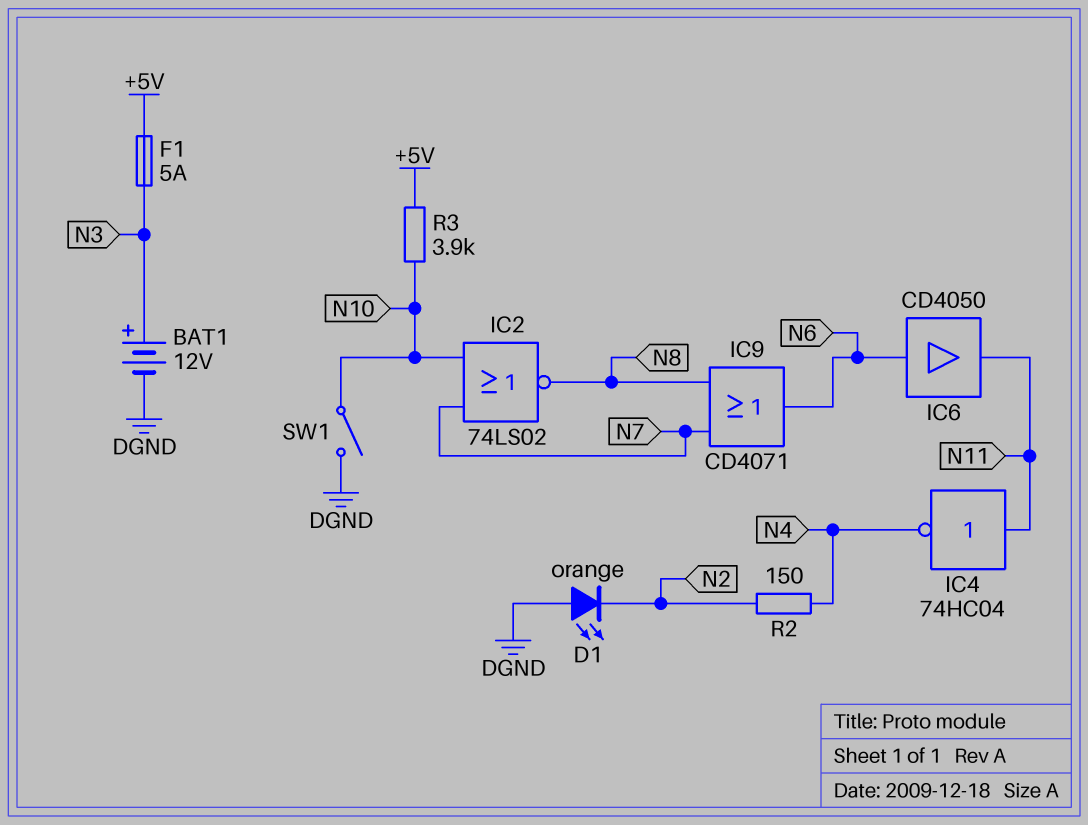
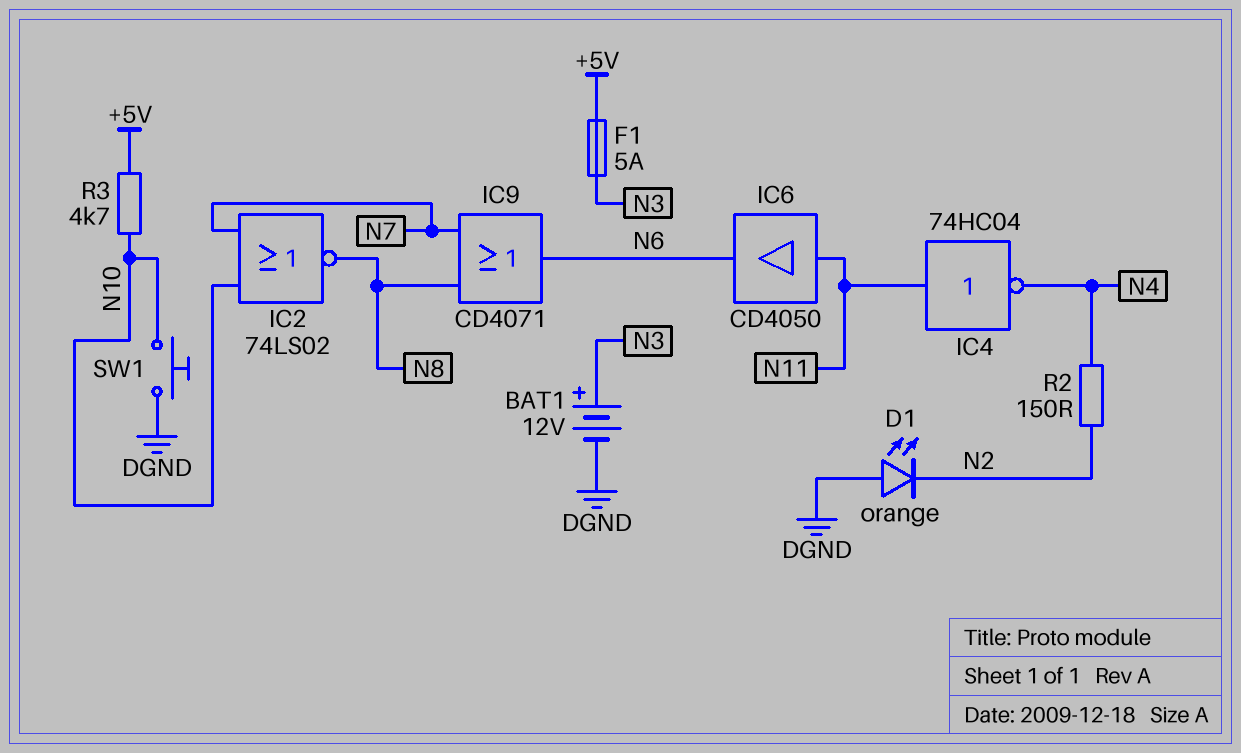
IC6: buffer CD4050 (in N6, out N11) -> buffer CD4050 (in N11, out N6)
R3: 3.9k (+5V, N10) -> 4.7k (+5V, N10)
SW1: switch (DGND, N10) -> button (DGND, N10)

